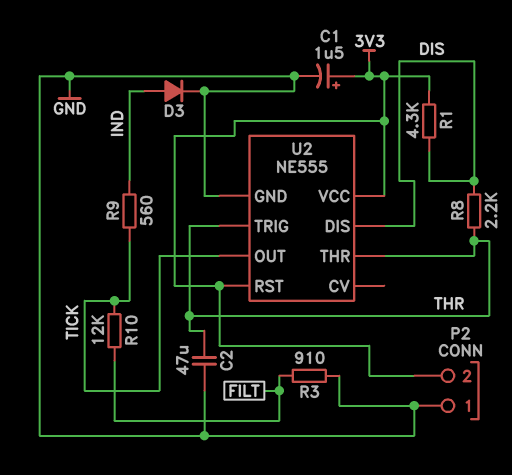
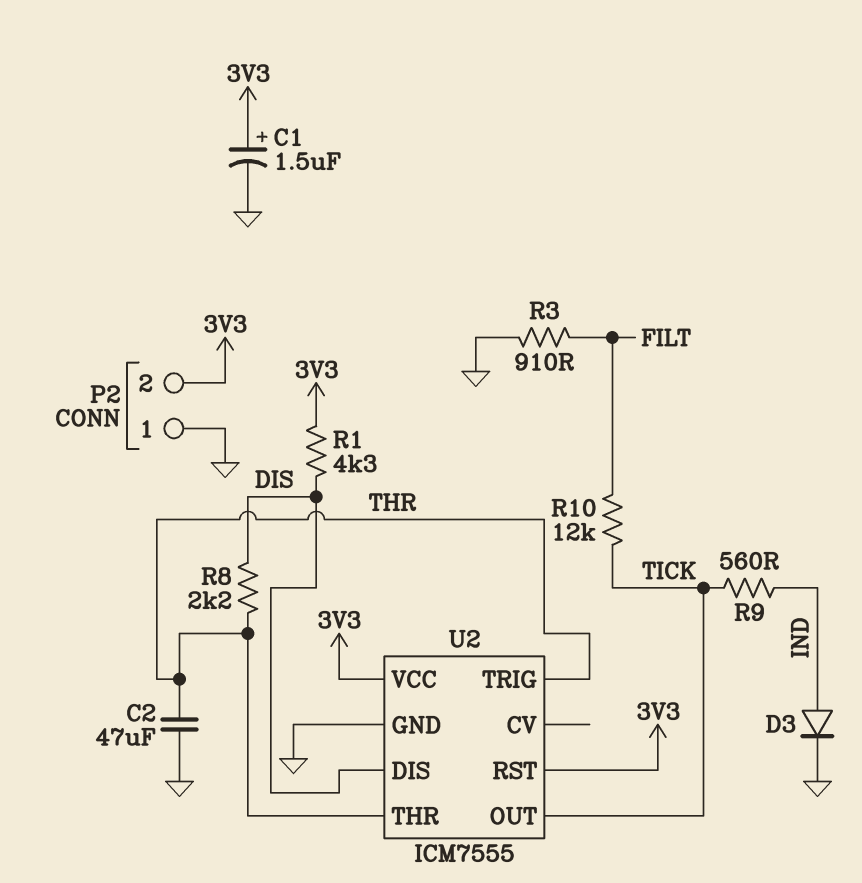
U2: NE555 -> ICM7555

